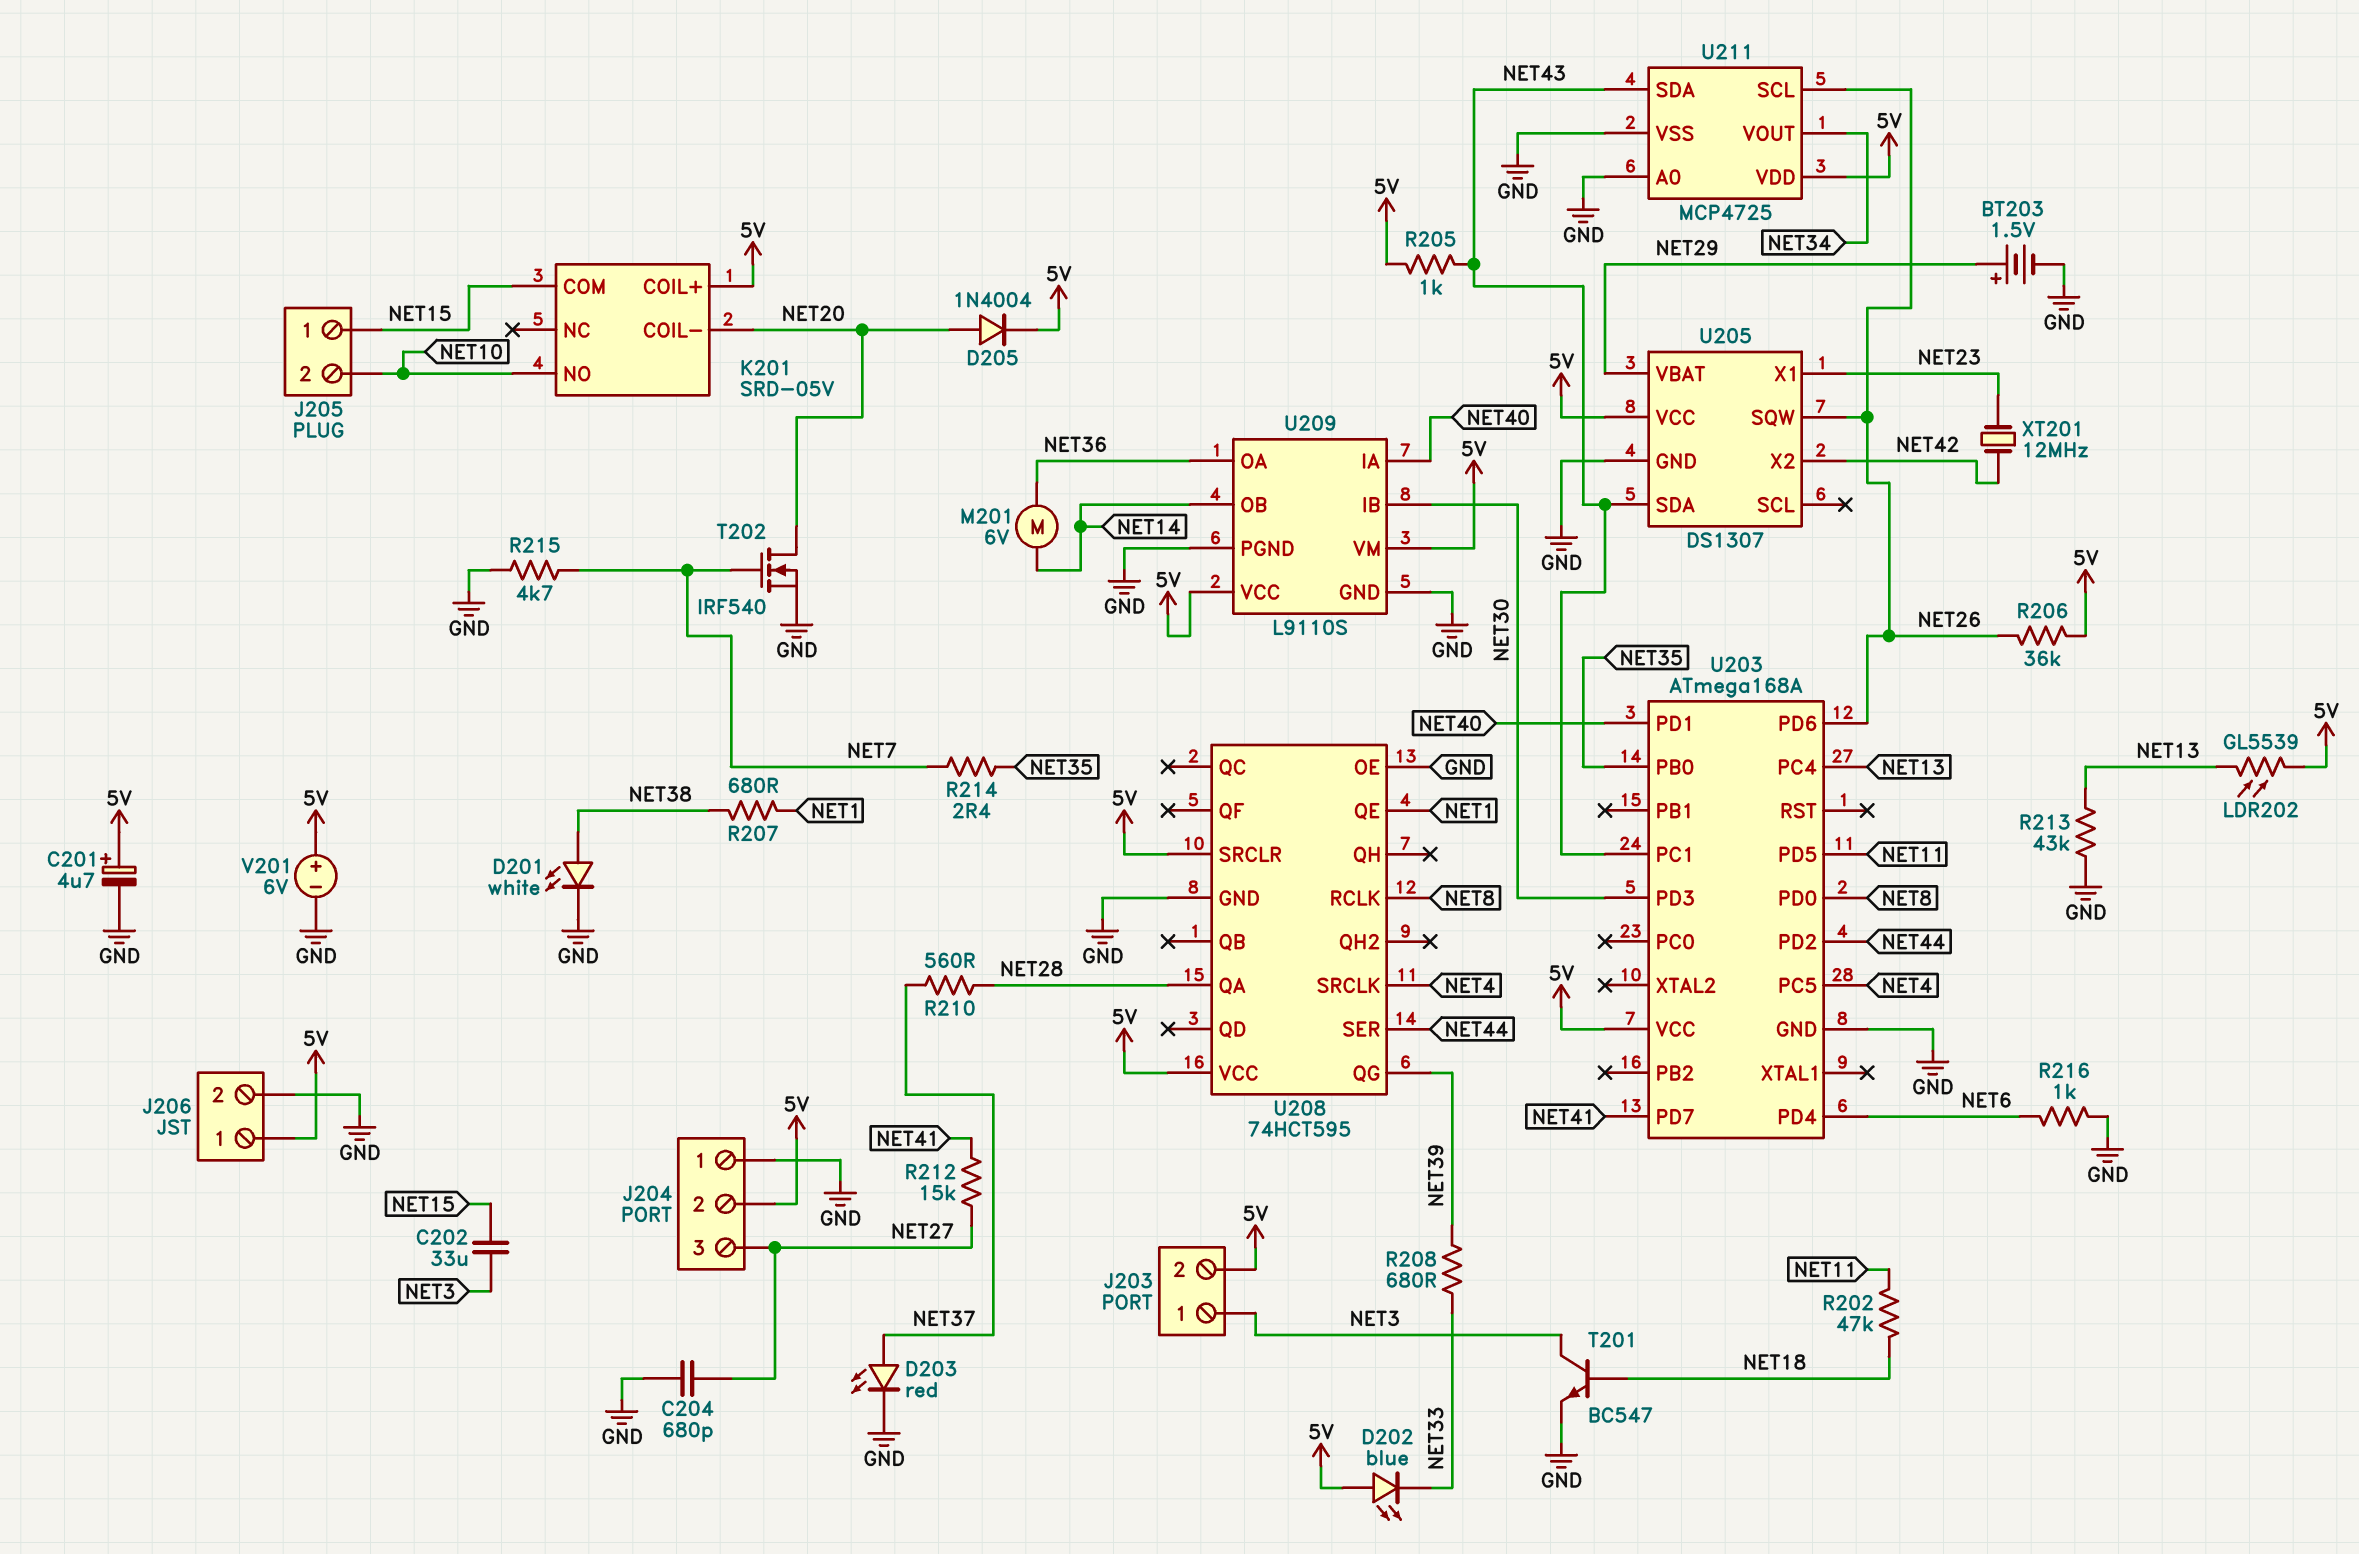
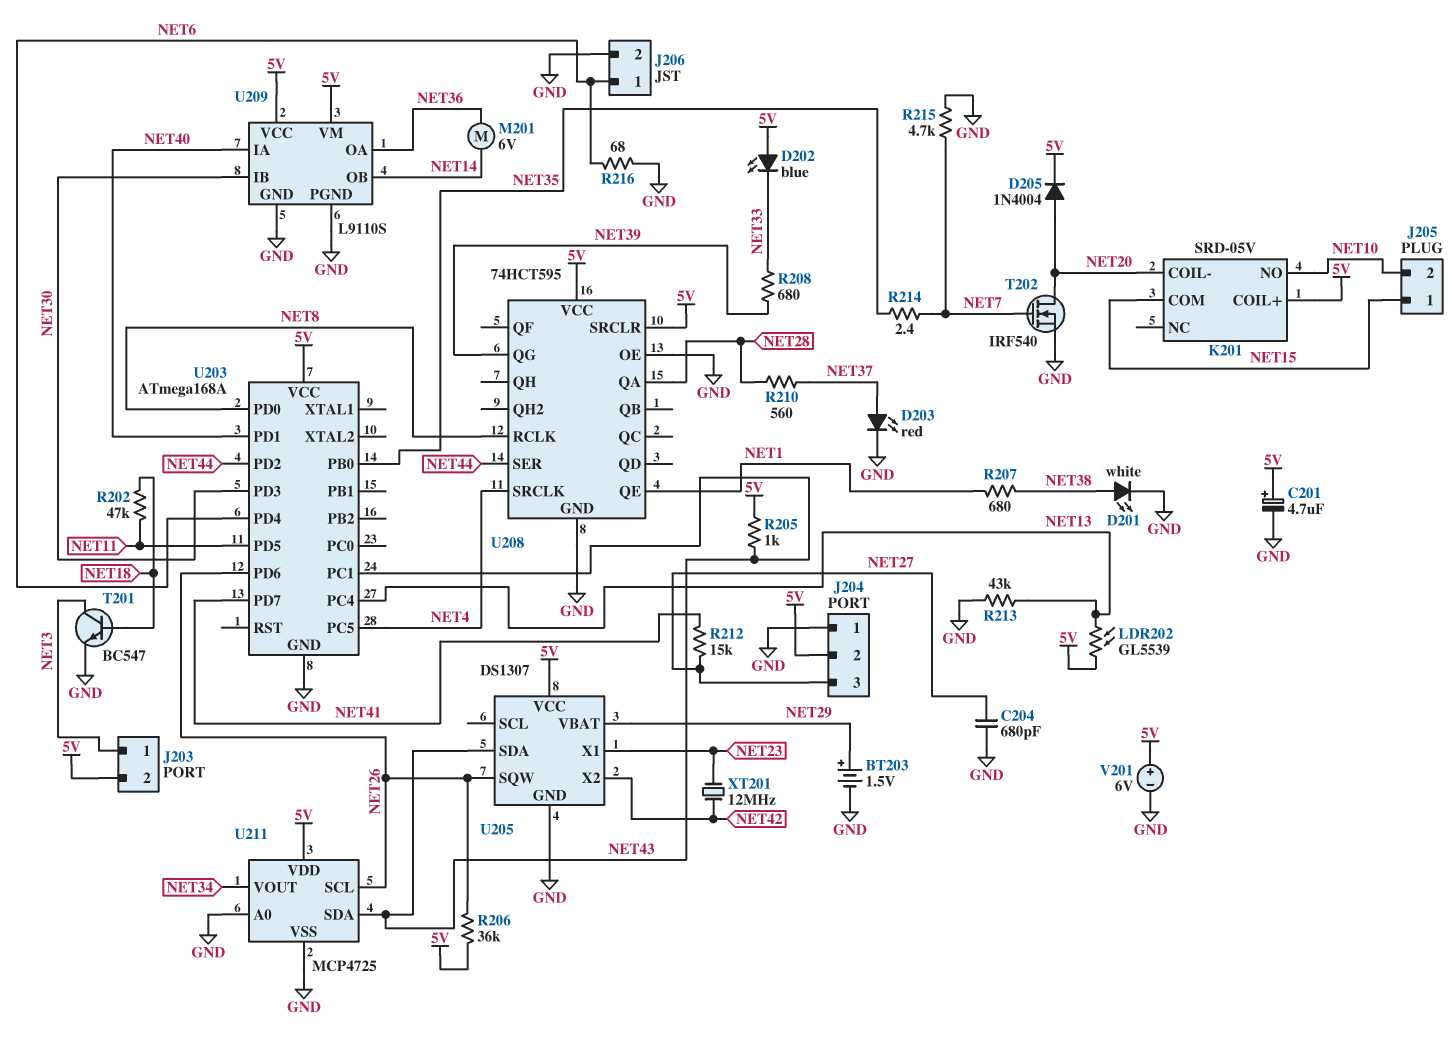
C202: 33uF (NET3, NET15) -> none
J206 pin 1: 5V -> NET6
R216: 1k (GND, NET6) -> 68 (GND, NET6)

